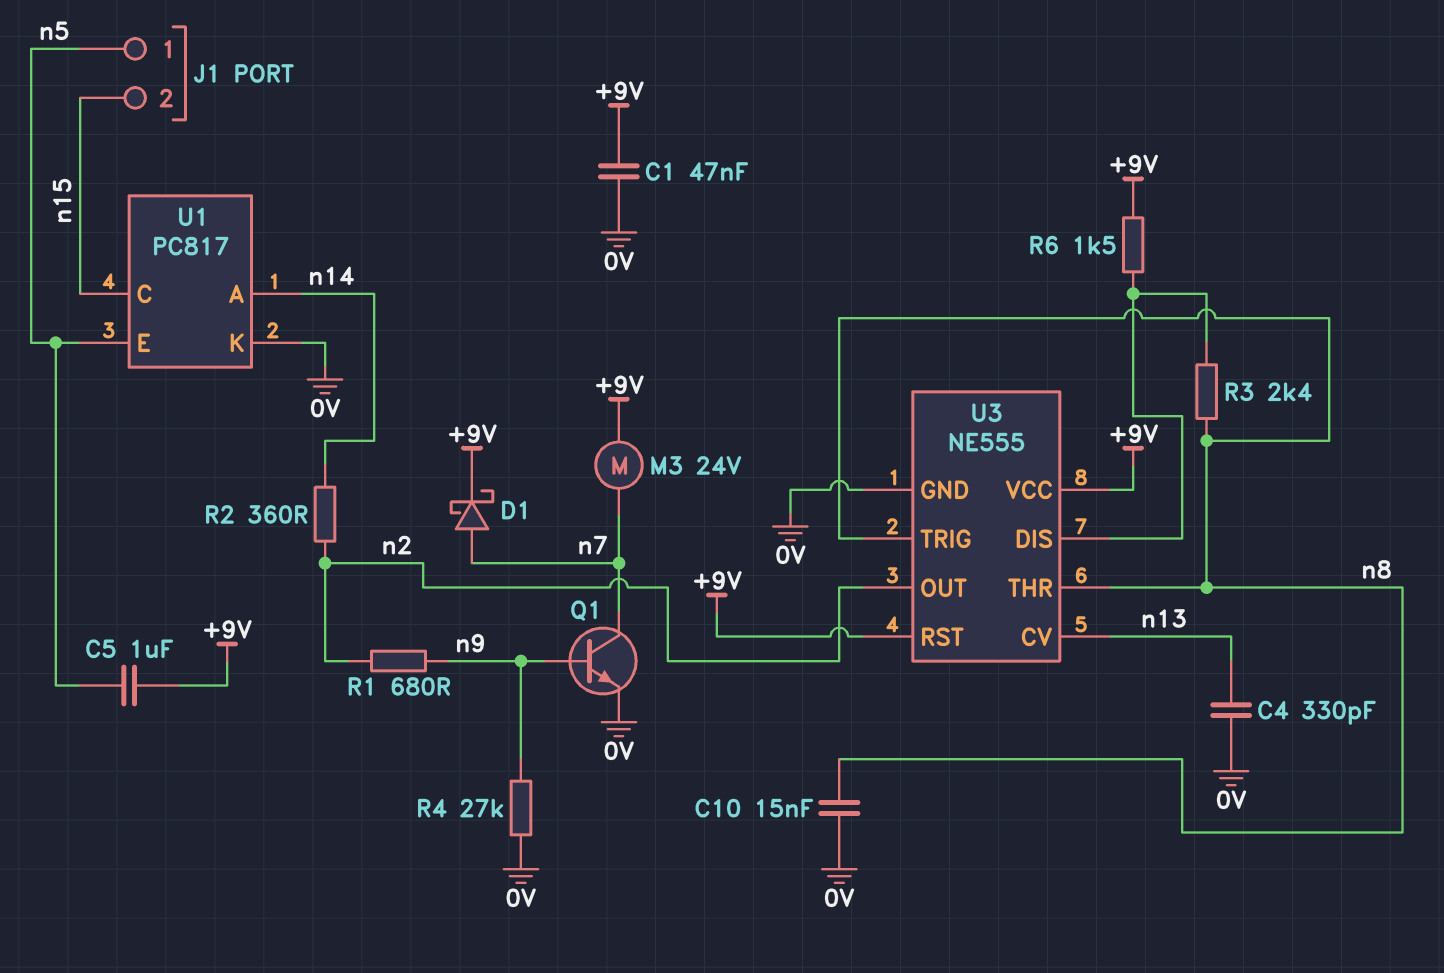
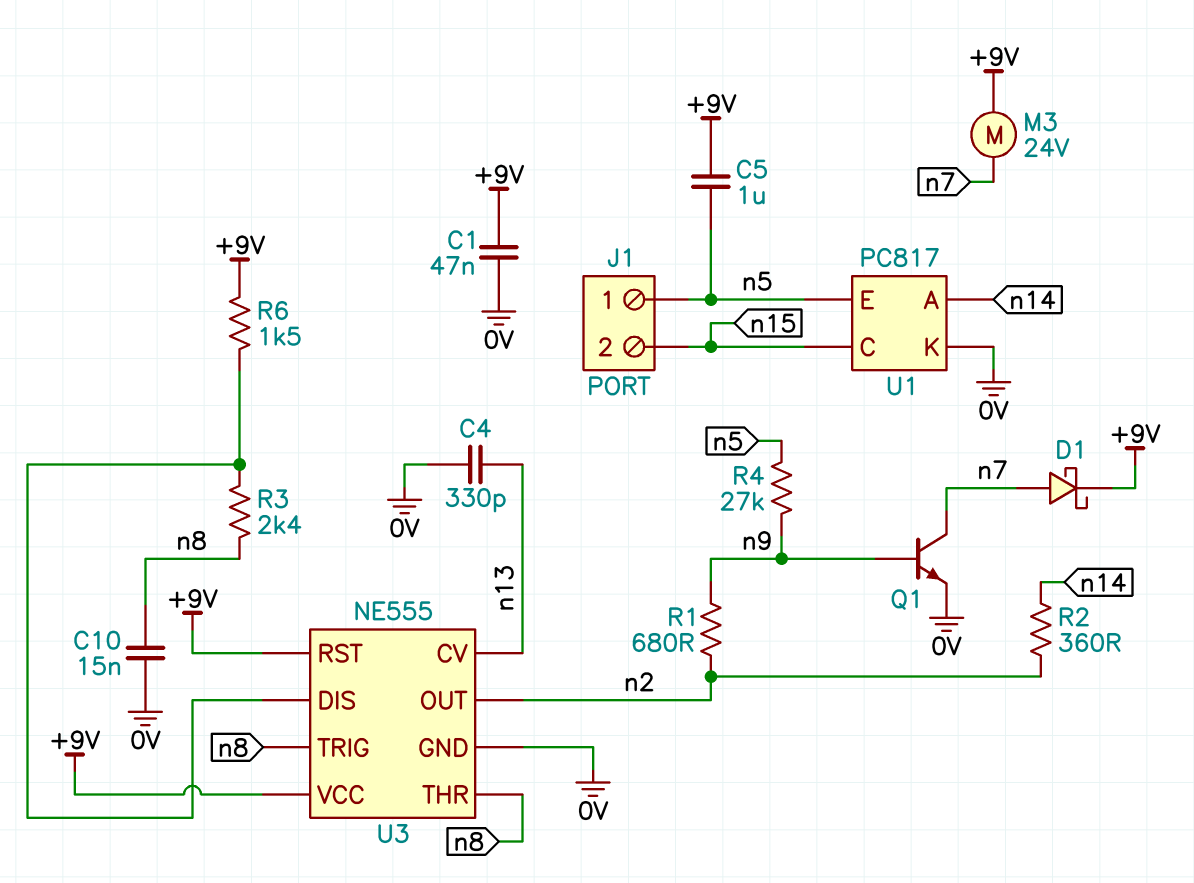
R4: 27k (0V, n9) -> 27k (n5, n9)

